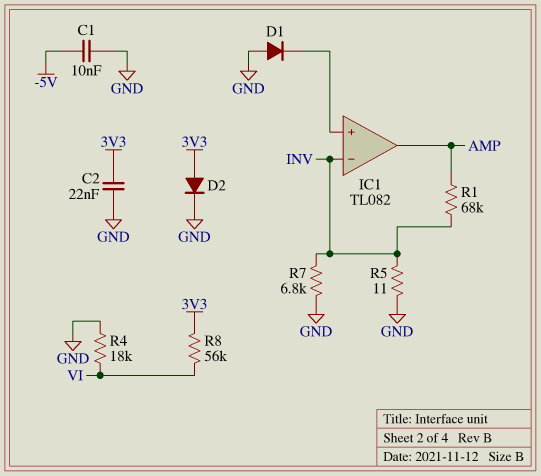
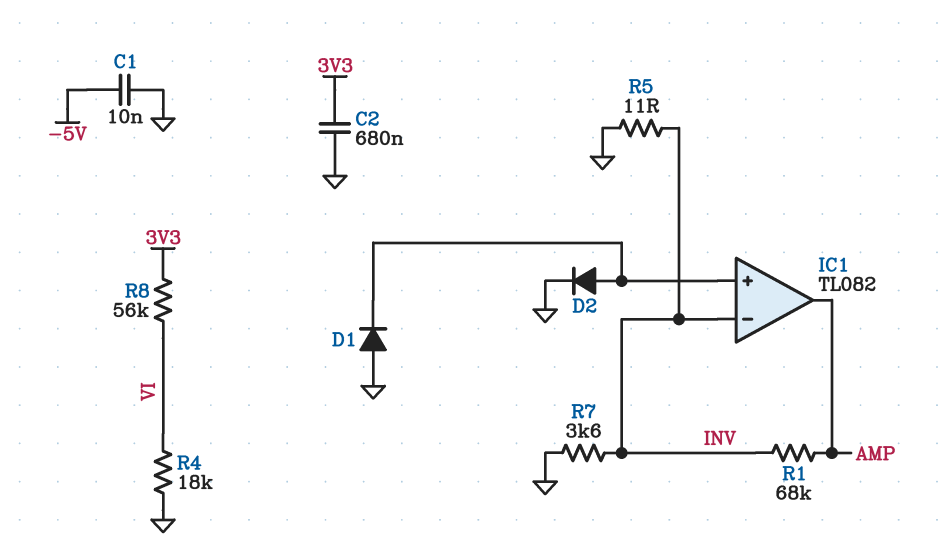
C2: 22nF (3V3, GND) -> 680nF (3V3, GND)
D2: diode (A 3V3, K GND) -> diode (A IC1/in+, K GND)
R7: 6.8k (GND, INV) -> 3.6k (GND, INV)

